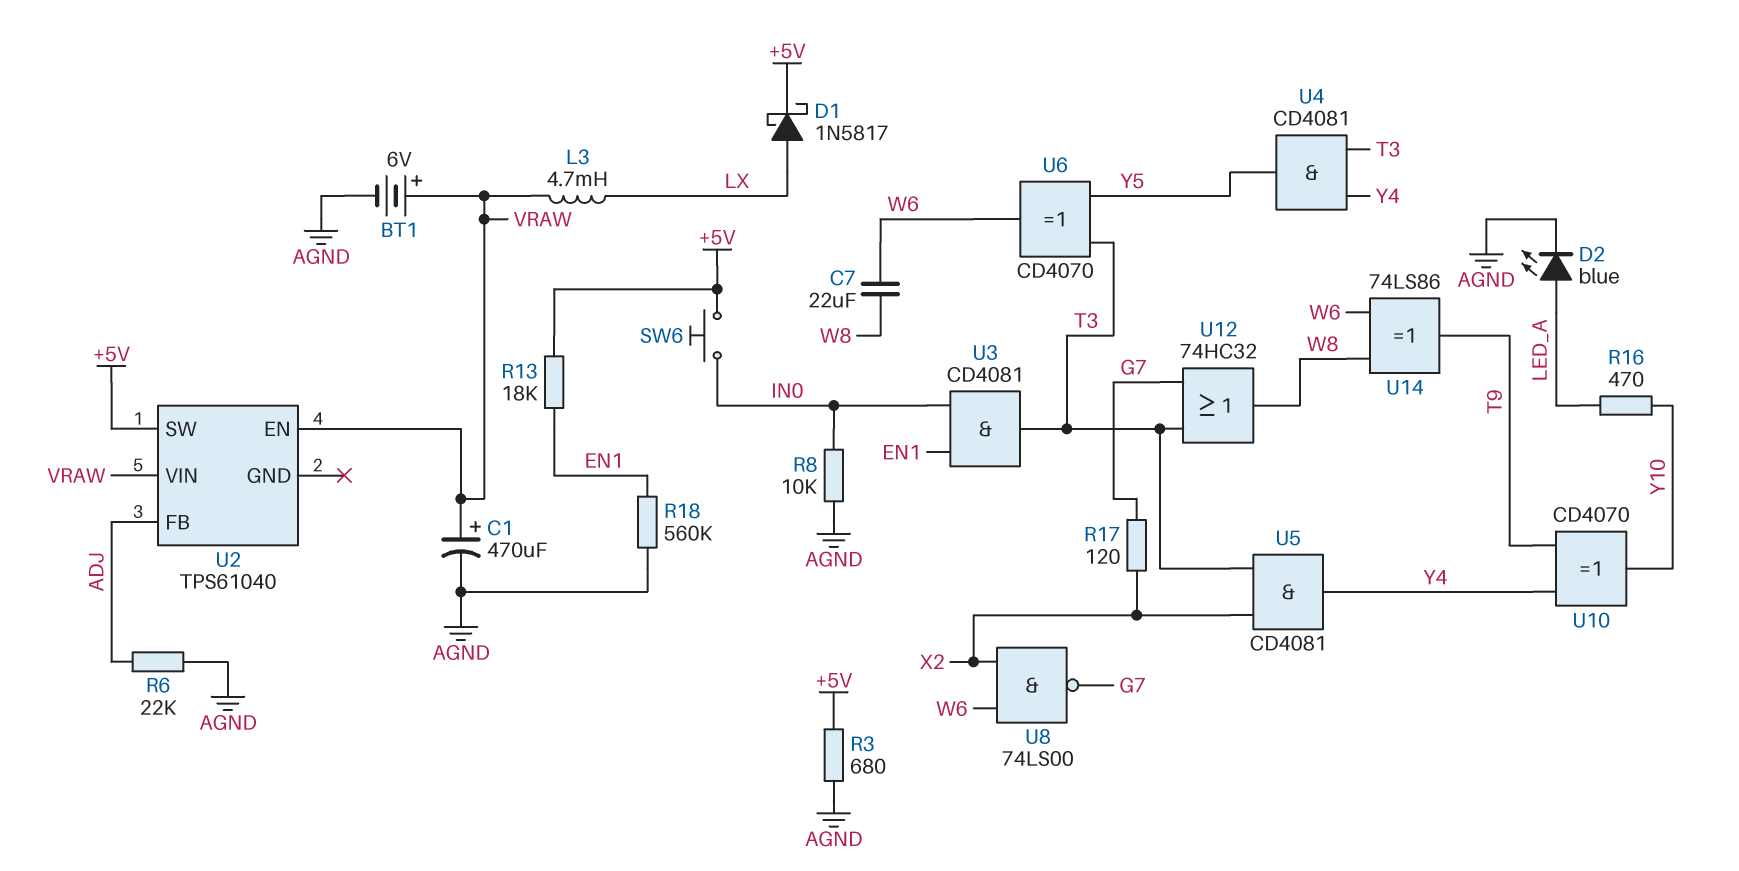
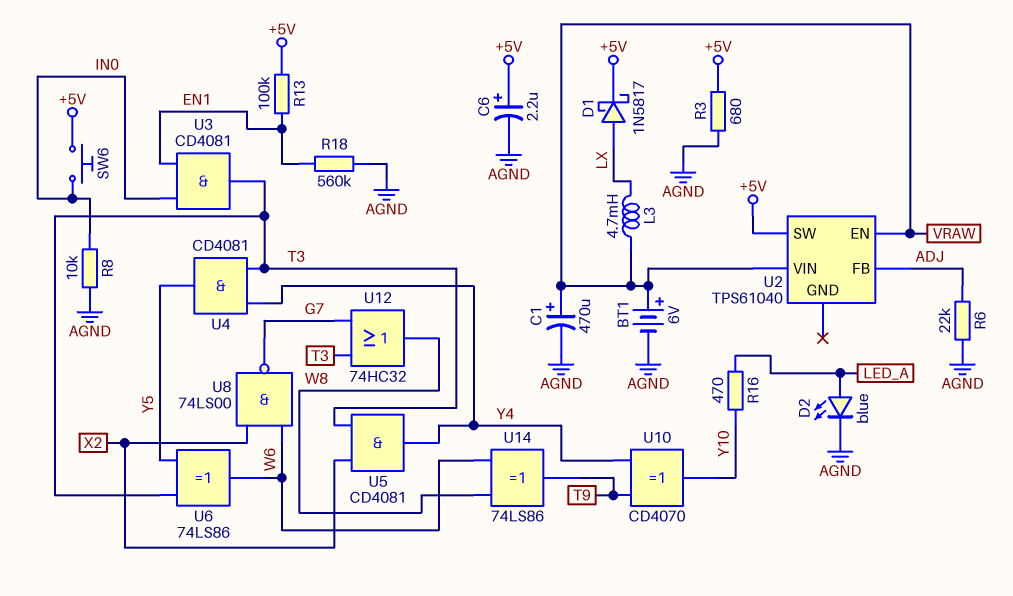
C6: none -> 2.2uF (plus +5V, minus AGND)
C7: 22uF (W6, W8) -> none
R13: 18k (+5V, EN1) -> 100k (+5V, EN1)
R17: 120 (G7, X2) -> none
U6: XOR CD4070 (in T3, in Y5, out W6) -> XOR 74LS86 (in T3, in Y5, out W6)

